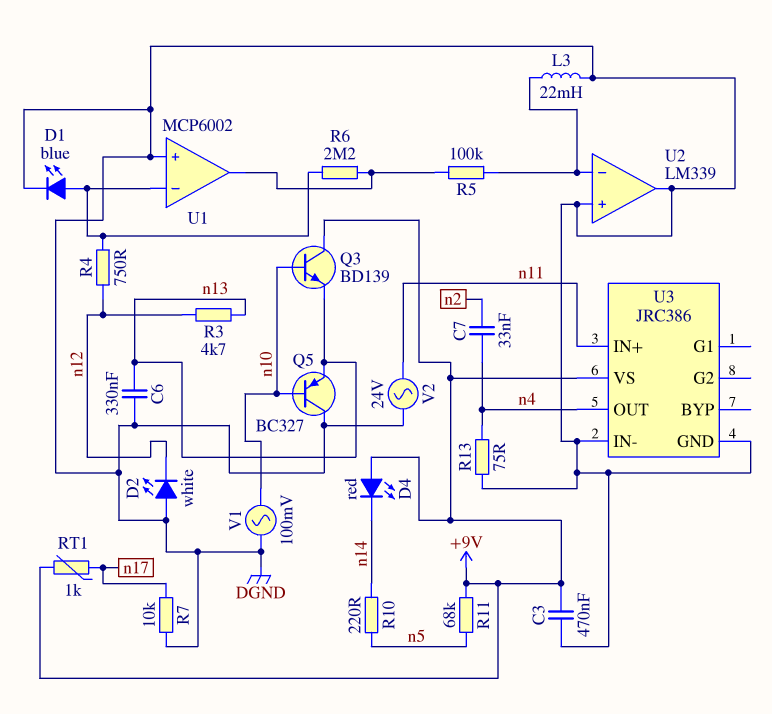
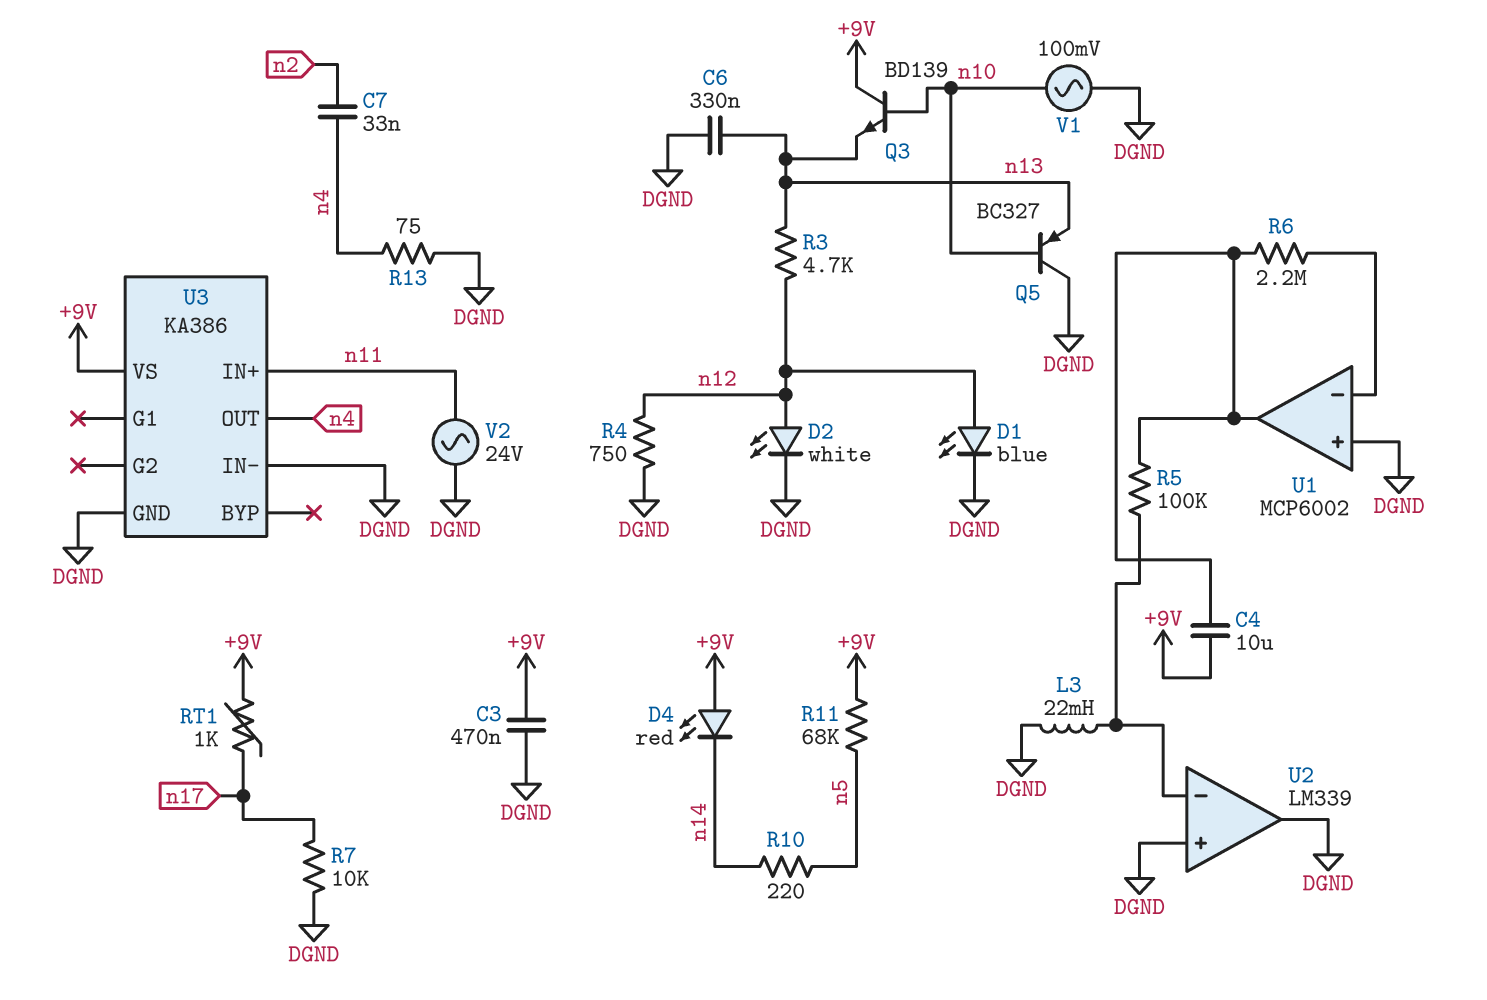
C4: none -> 10uF (+9V, U1/out)
D1: LED blue (A U1/in-, K DGND) -> LED blue (A n12, K DGND)
D2: LED white (A DGND, K n12) -> LED white (A n12, K DGND)
R4: 750 (U1/in-, n12) -> 750 (DGND, n12)
U3: JRC386 -> KA386

